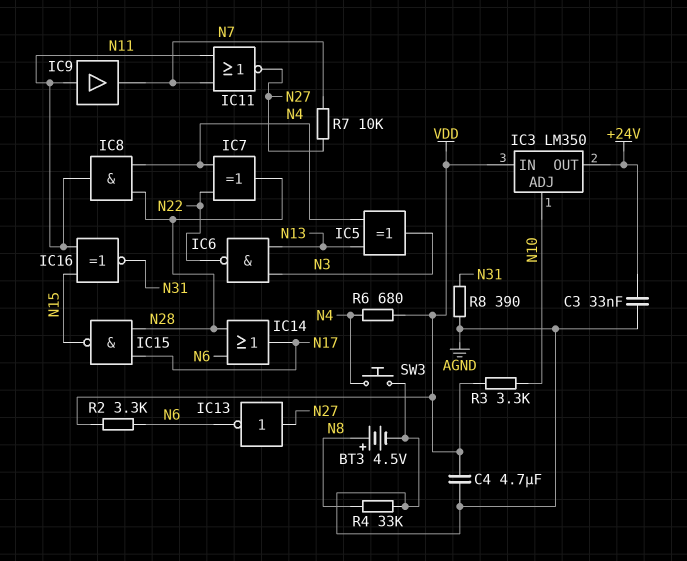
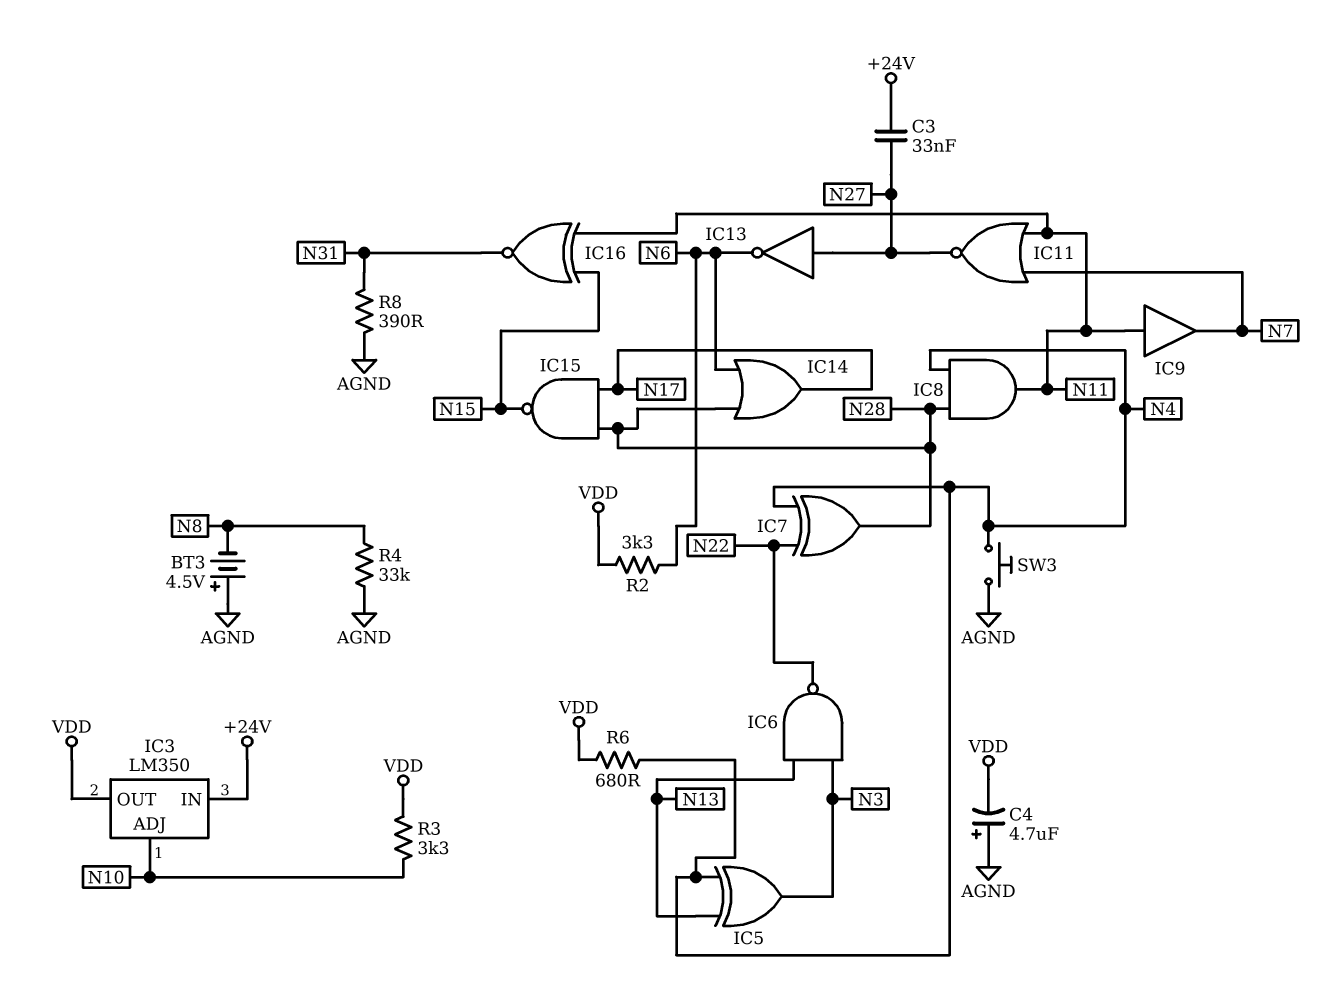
BT3: 4.5V (plus N8, minus AGND) -> 4.5V (plus AGND, minus N8)
C3: 33nF (+24V, AGND) -> 33nF (+24V, N27)
C4: 4.7uF (AGND, VDD) -> 4.7uF (plus AGND, minus VDD)
IC3 pin IN: VDD -> +24V
IC3 pin OUT: +24V -> VDD
R7: 10k (N7, N27) -> none

